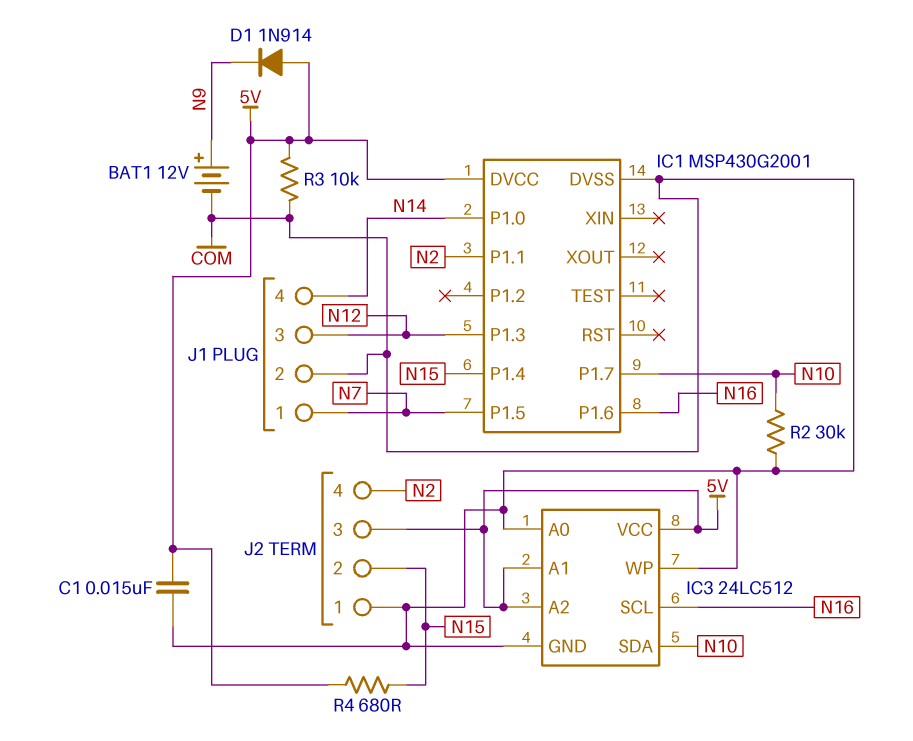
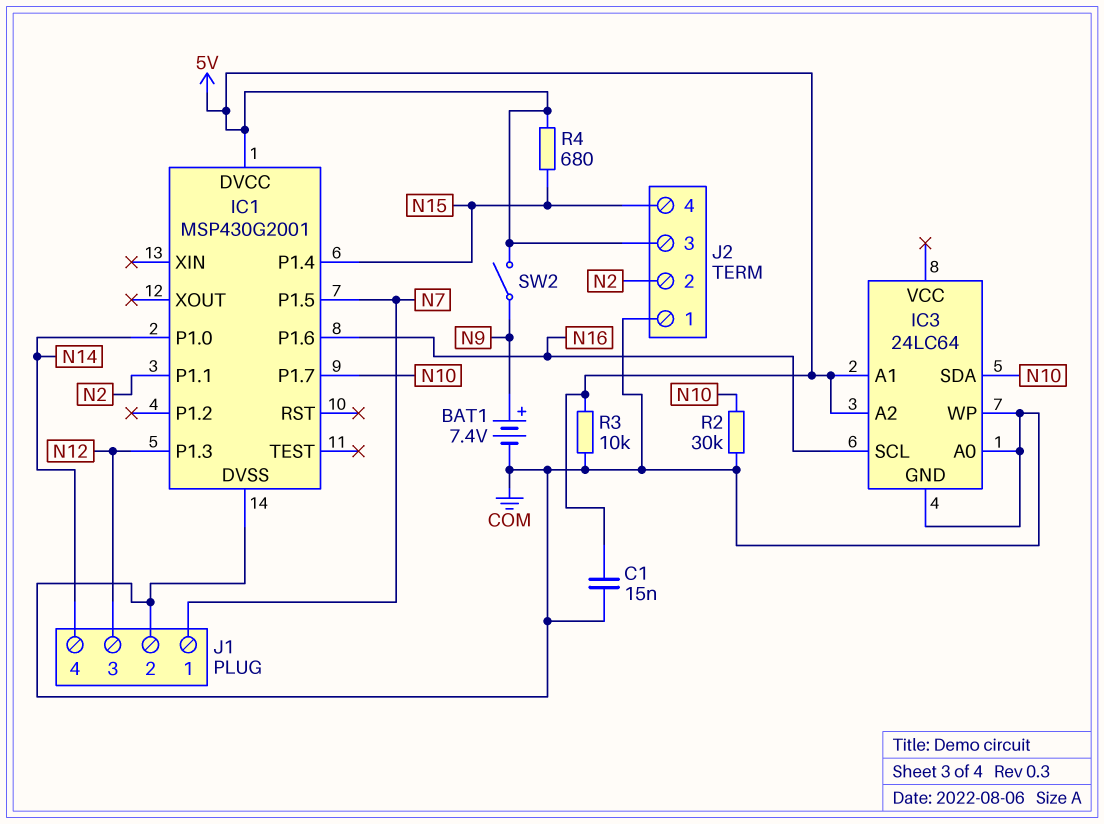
BAT1: 12V (plus N9, minus COM) -> 7.4V (plus N9, minus COM)
D1: diode 1N914 (A 5V, K N9) -> none
IC3: 24LC512 -> 24LC64
IC3 pin VCC: 5V -> none
J2 pin 2: N15 -> N2
J2 pin 4: N2 -> N15
SW2: none -> switch (5V, N9)

